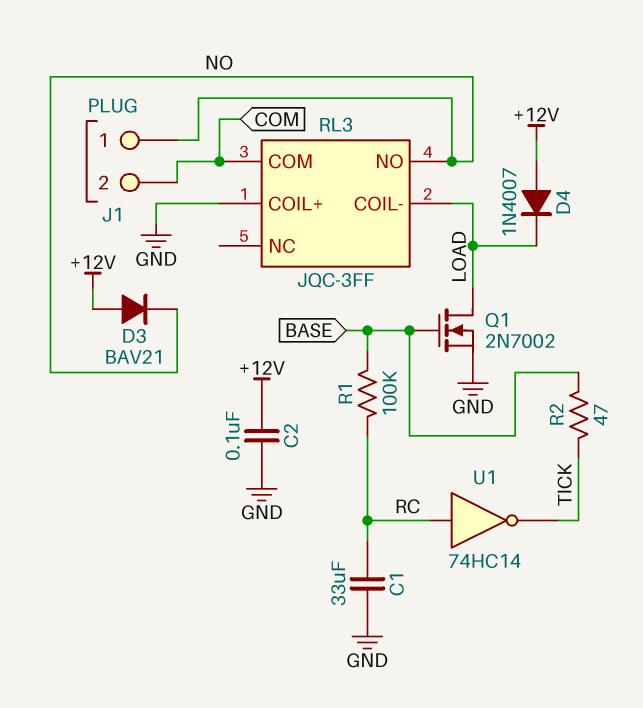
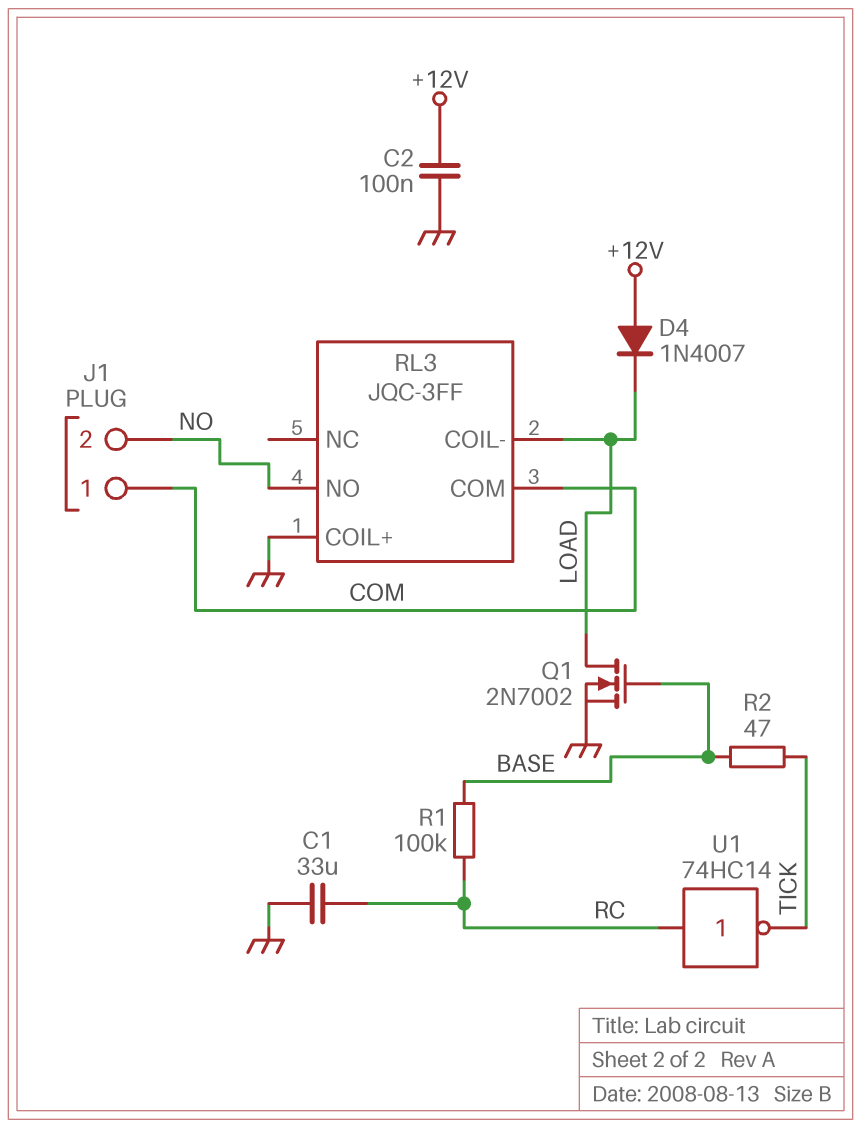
D3: diode BAV21 (A +12V, K NO) -> none
J1 pin 1: NO -> COM
J1 pin 2: COM -> NO

